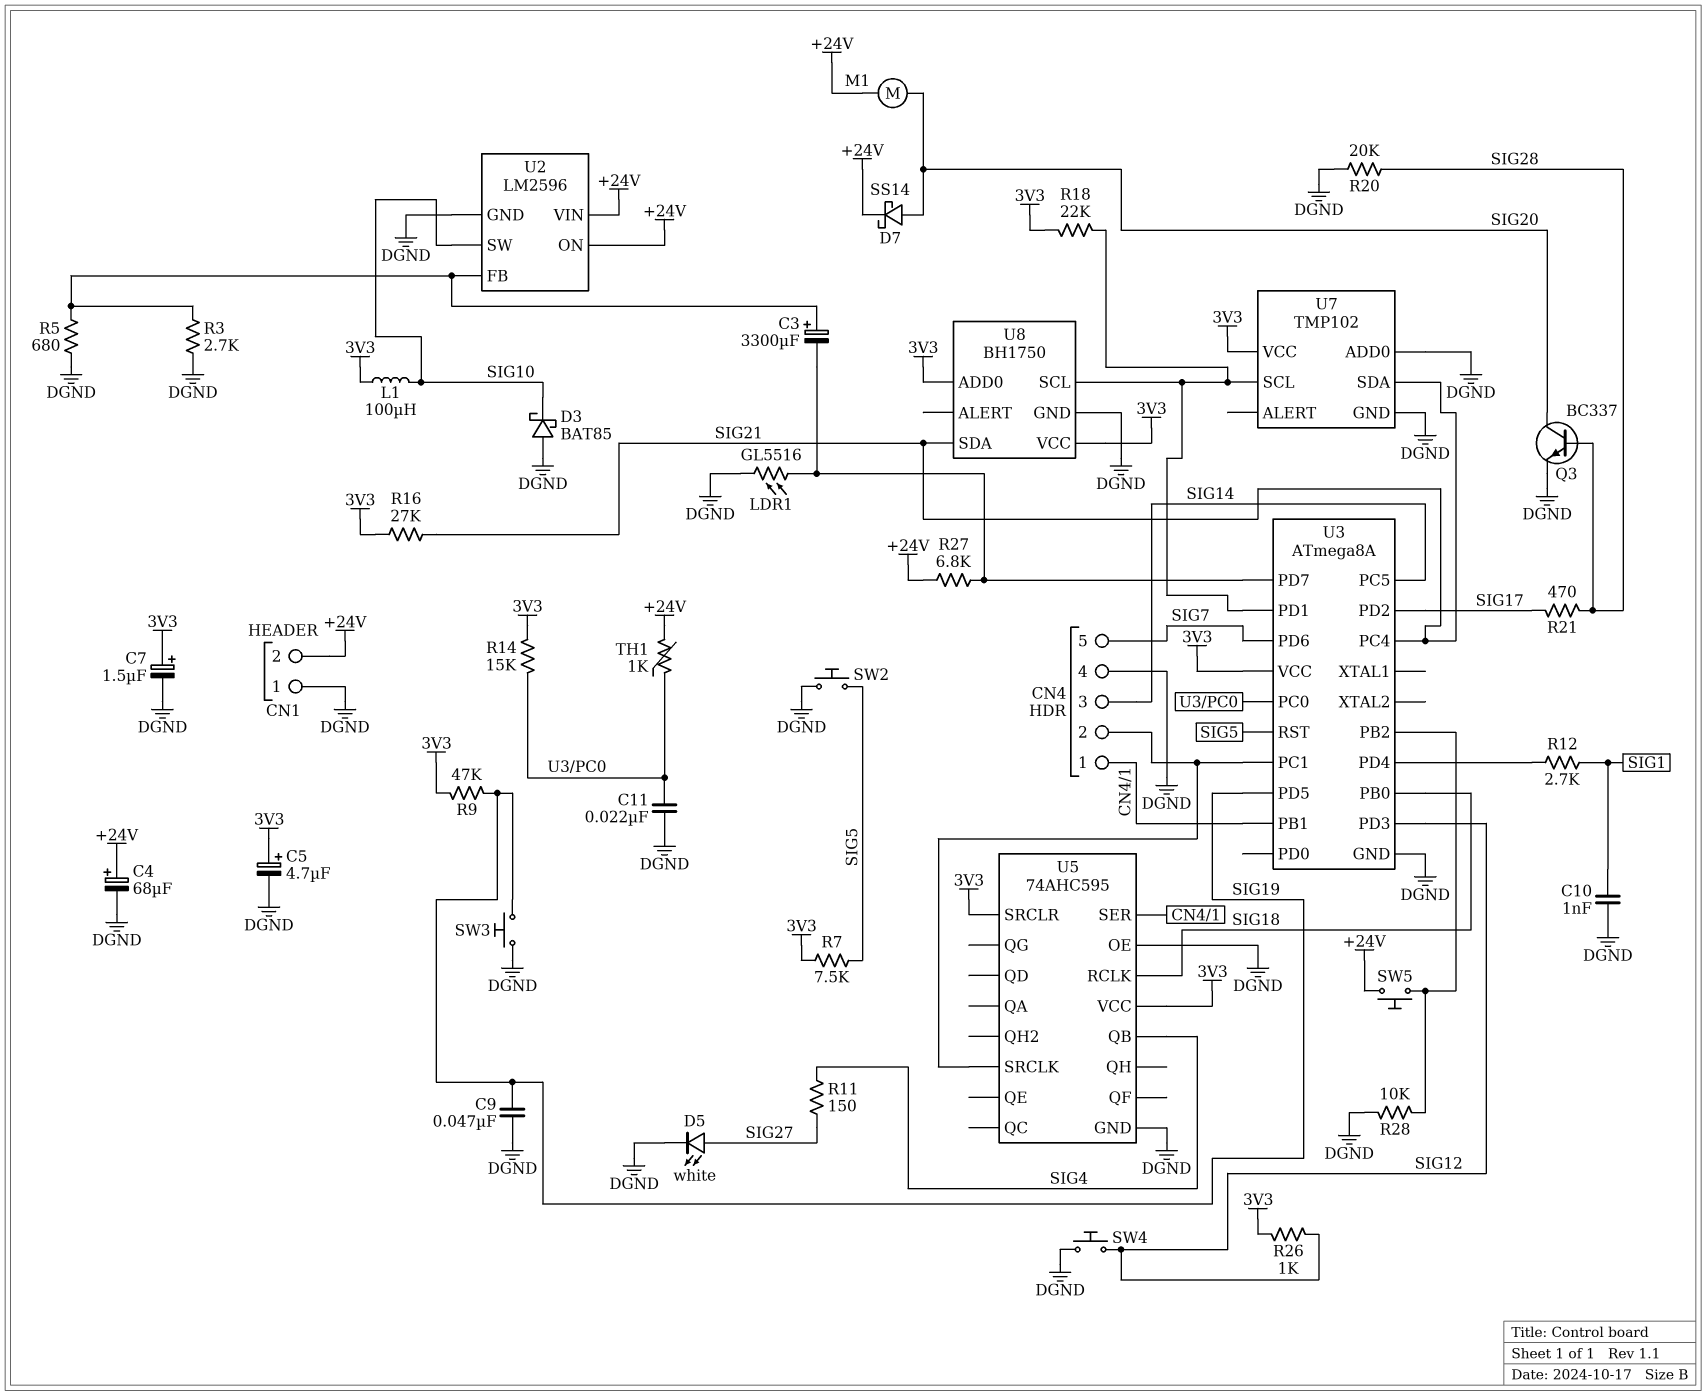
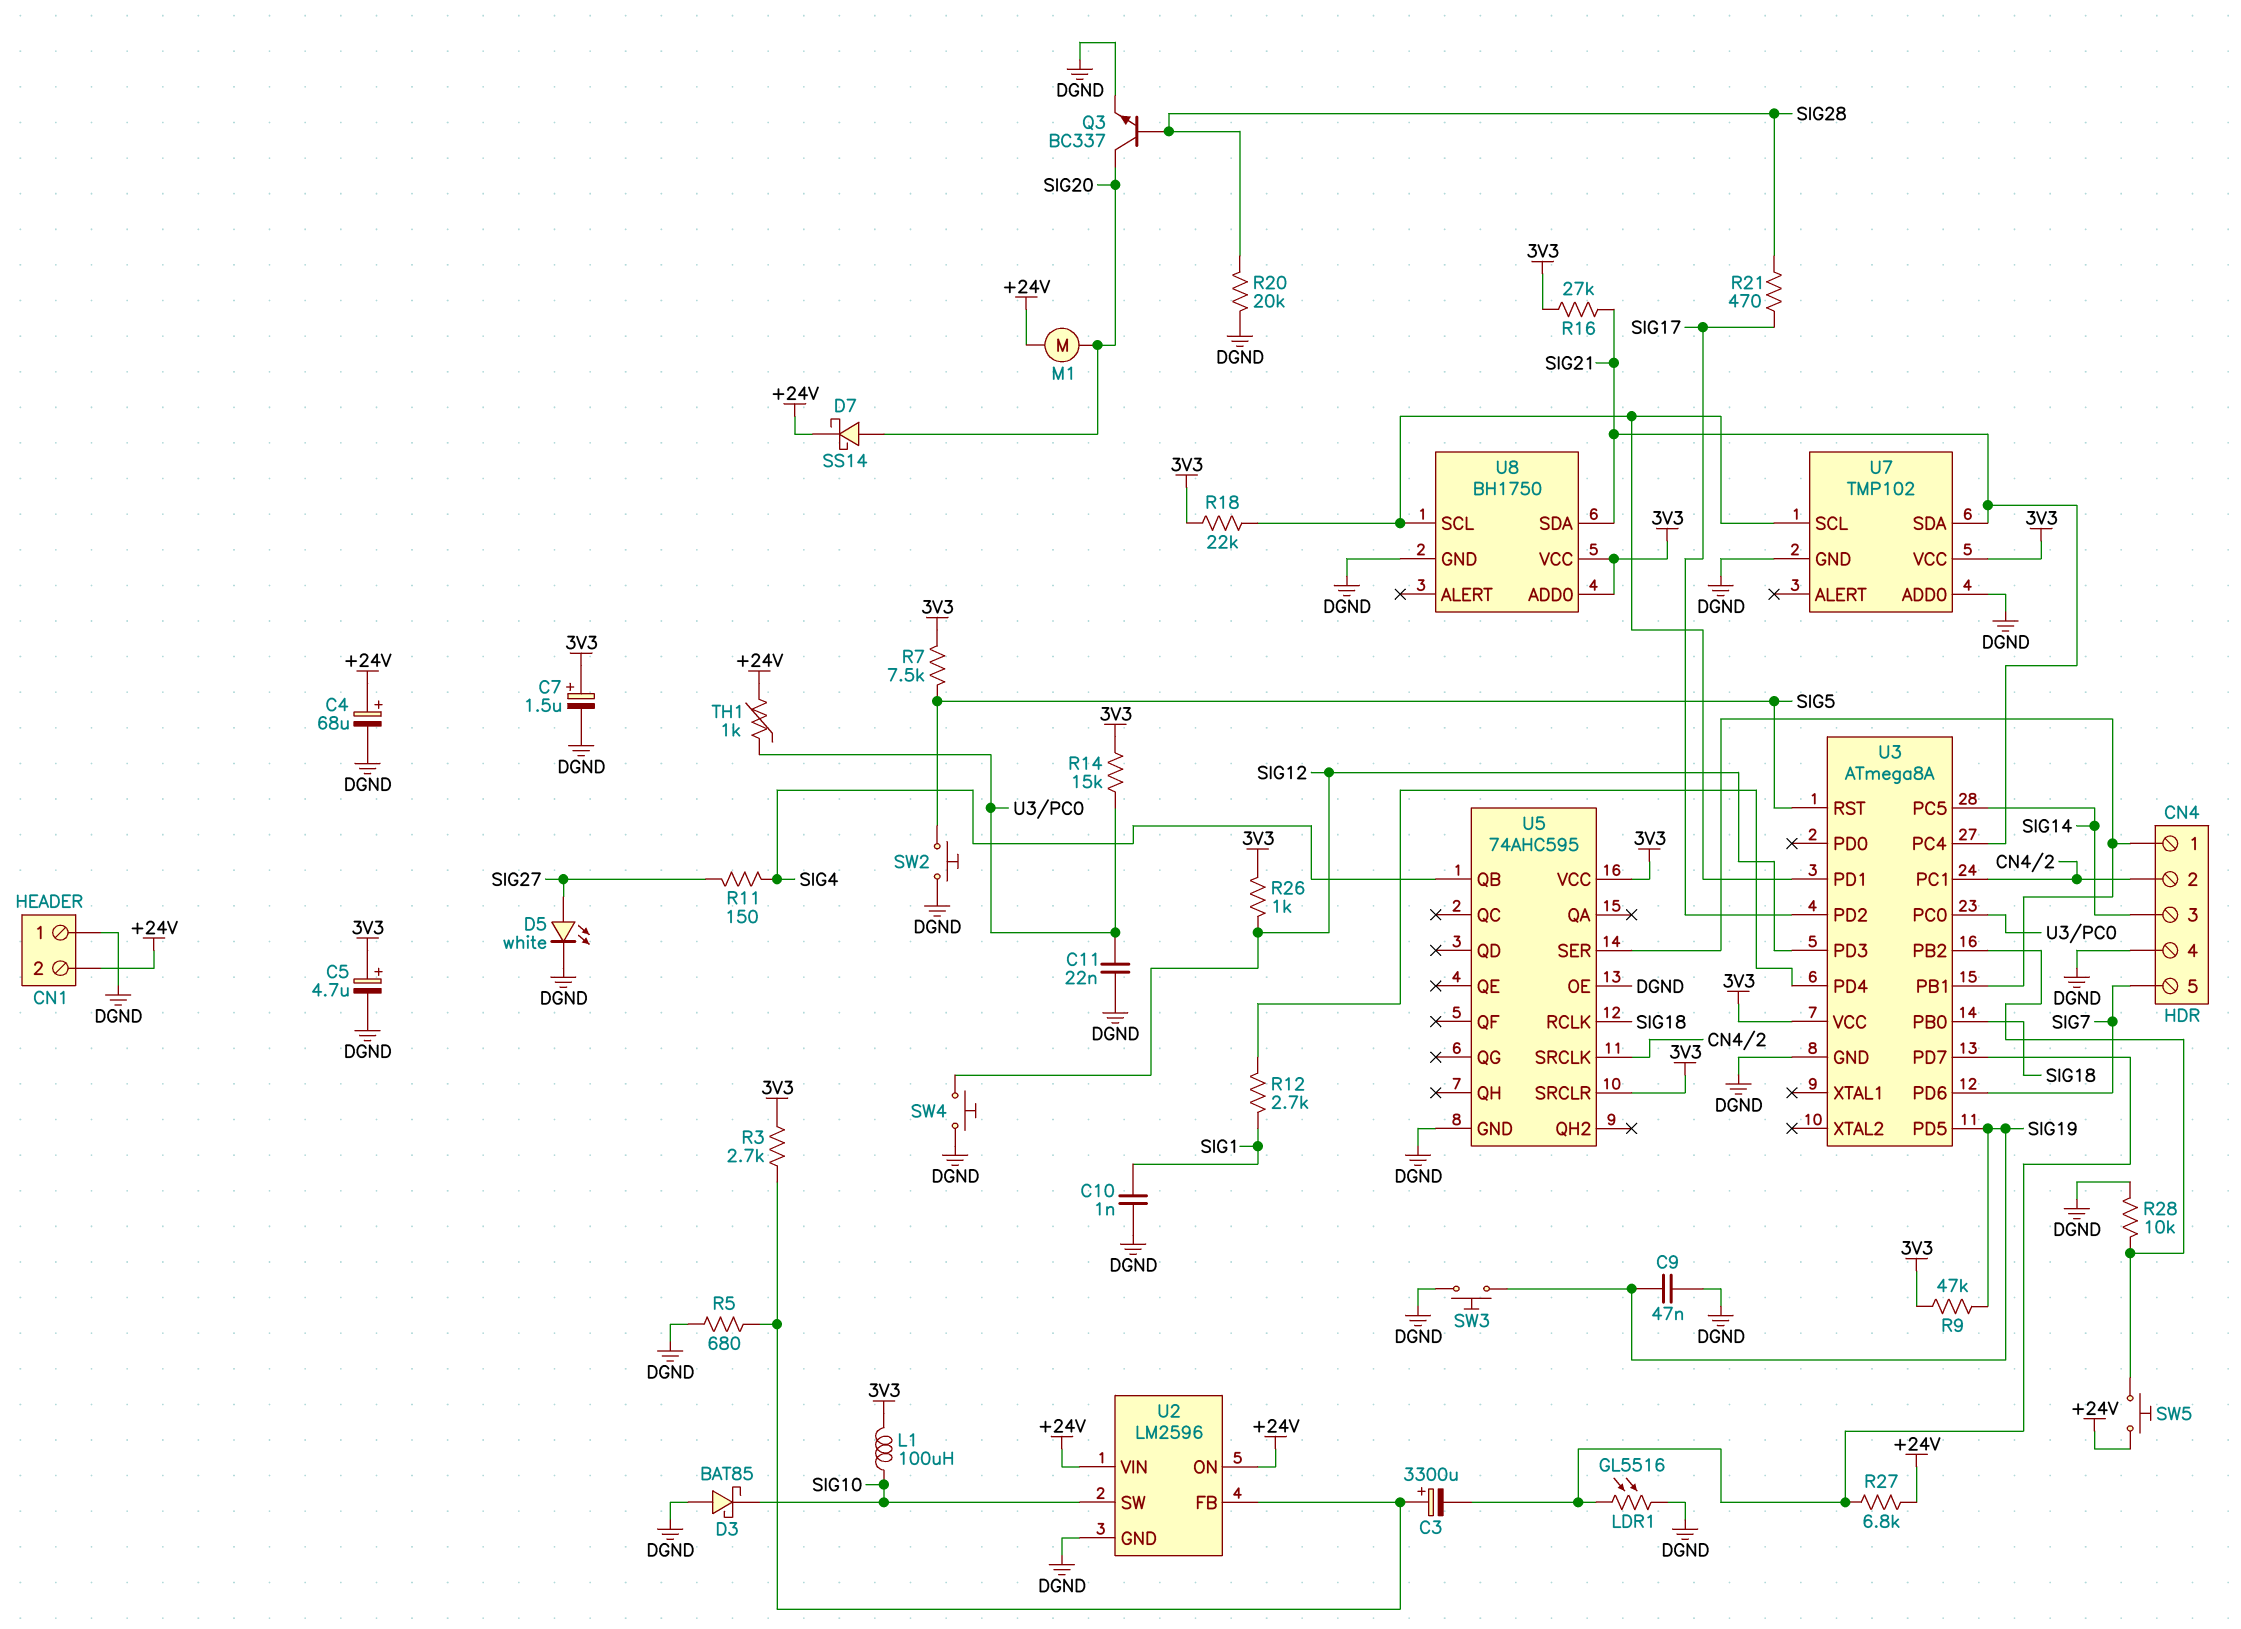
R3: 2.7k (DGND, U2/FB) -> 2.7k (3V3, U2/FB)

